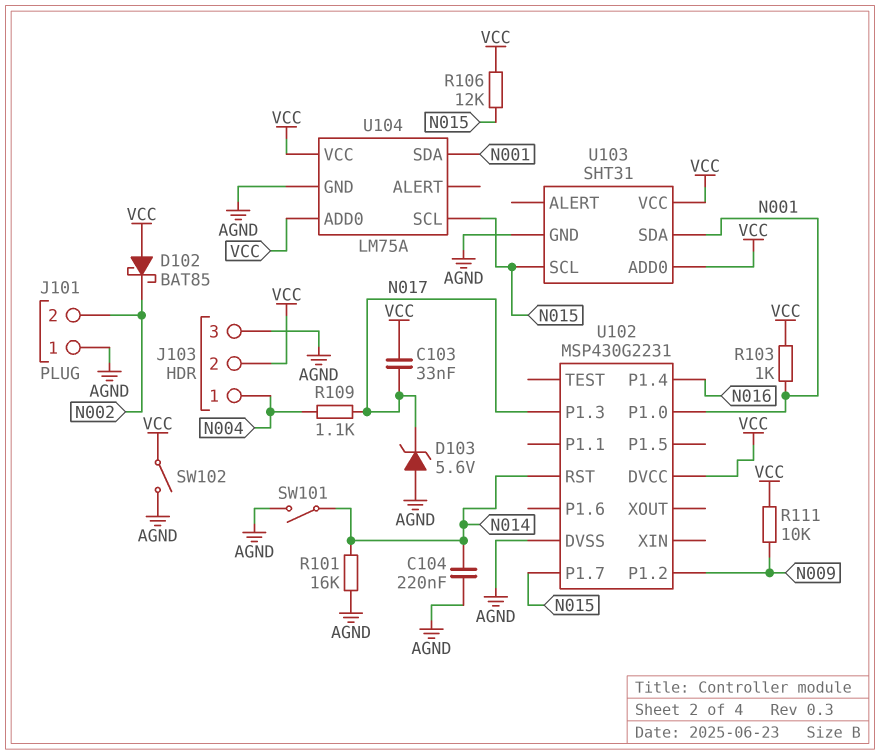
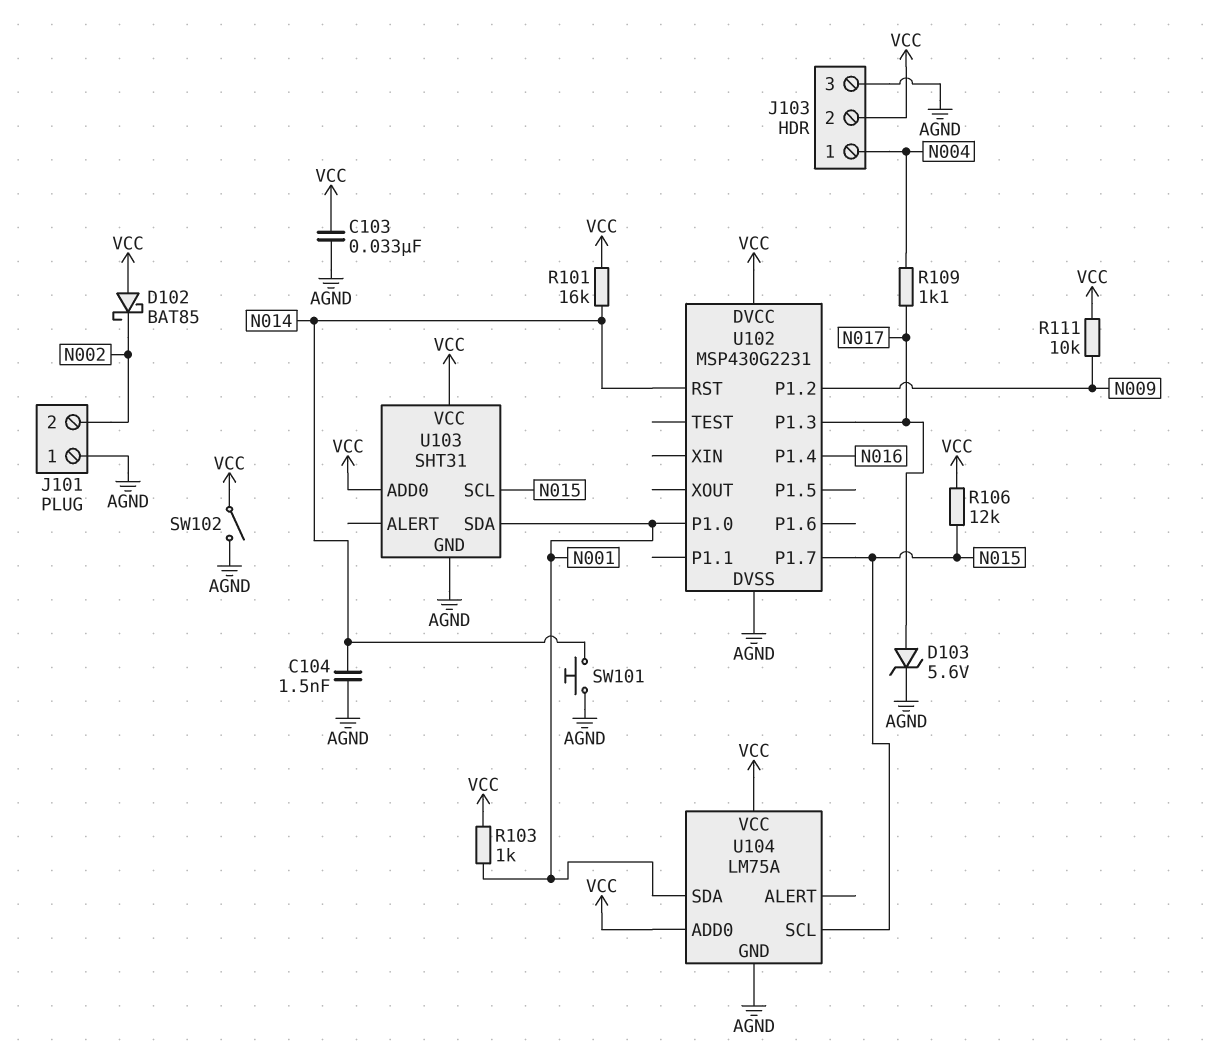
C103: 33nF (N017, VCC) -> 33nF (AGND, VCC)
C104: 220nF (AGND, N014) -> 1.5nF (AGND, N014)
D103: zener 5.6V (A AGND, K N017) -> zener 5.6V (A N017, K AGND)
R101: 16k (AGND, N014) -> 16k (N014, VCC)
SW101: switch (AGND, N014) -> button (AGND, N014)

